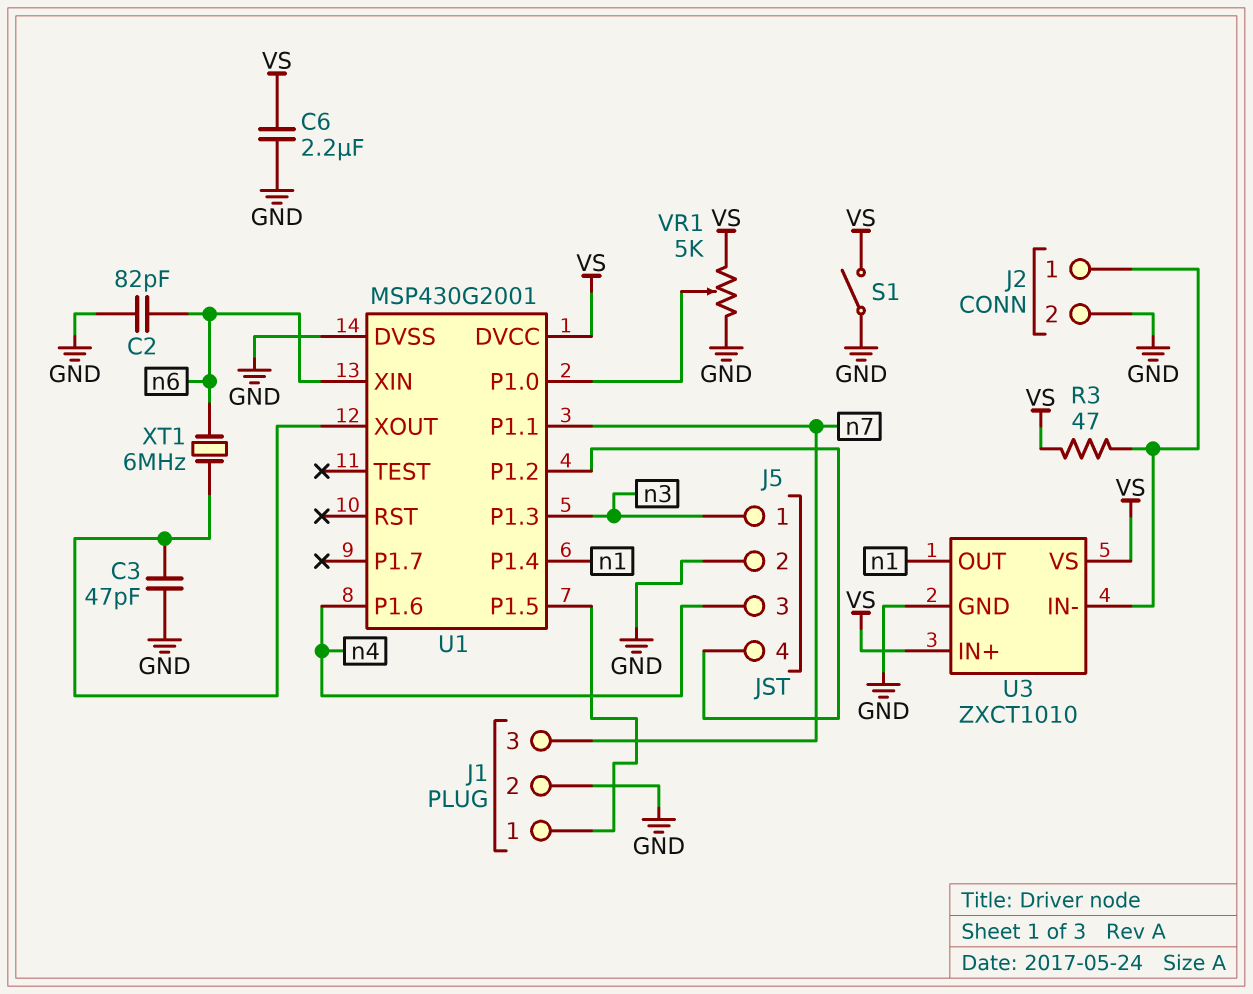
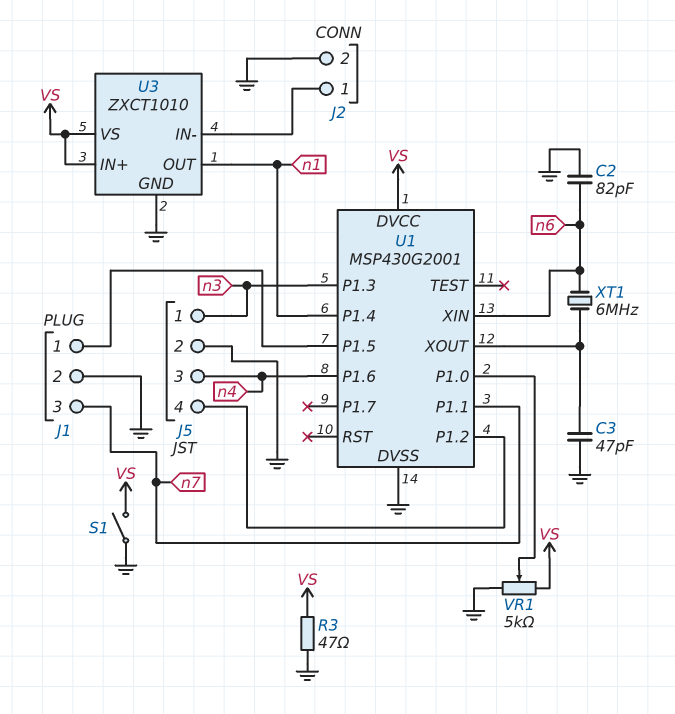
C6: 2.2uF (GND, VS) -> none
R3: 47 (J2/1, VS) -> 47 (GND, VS)

